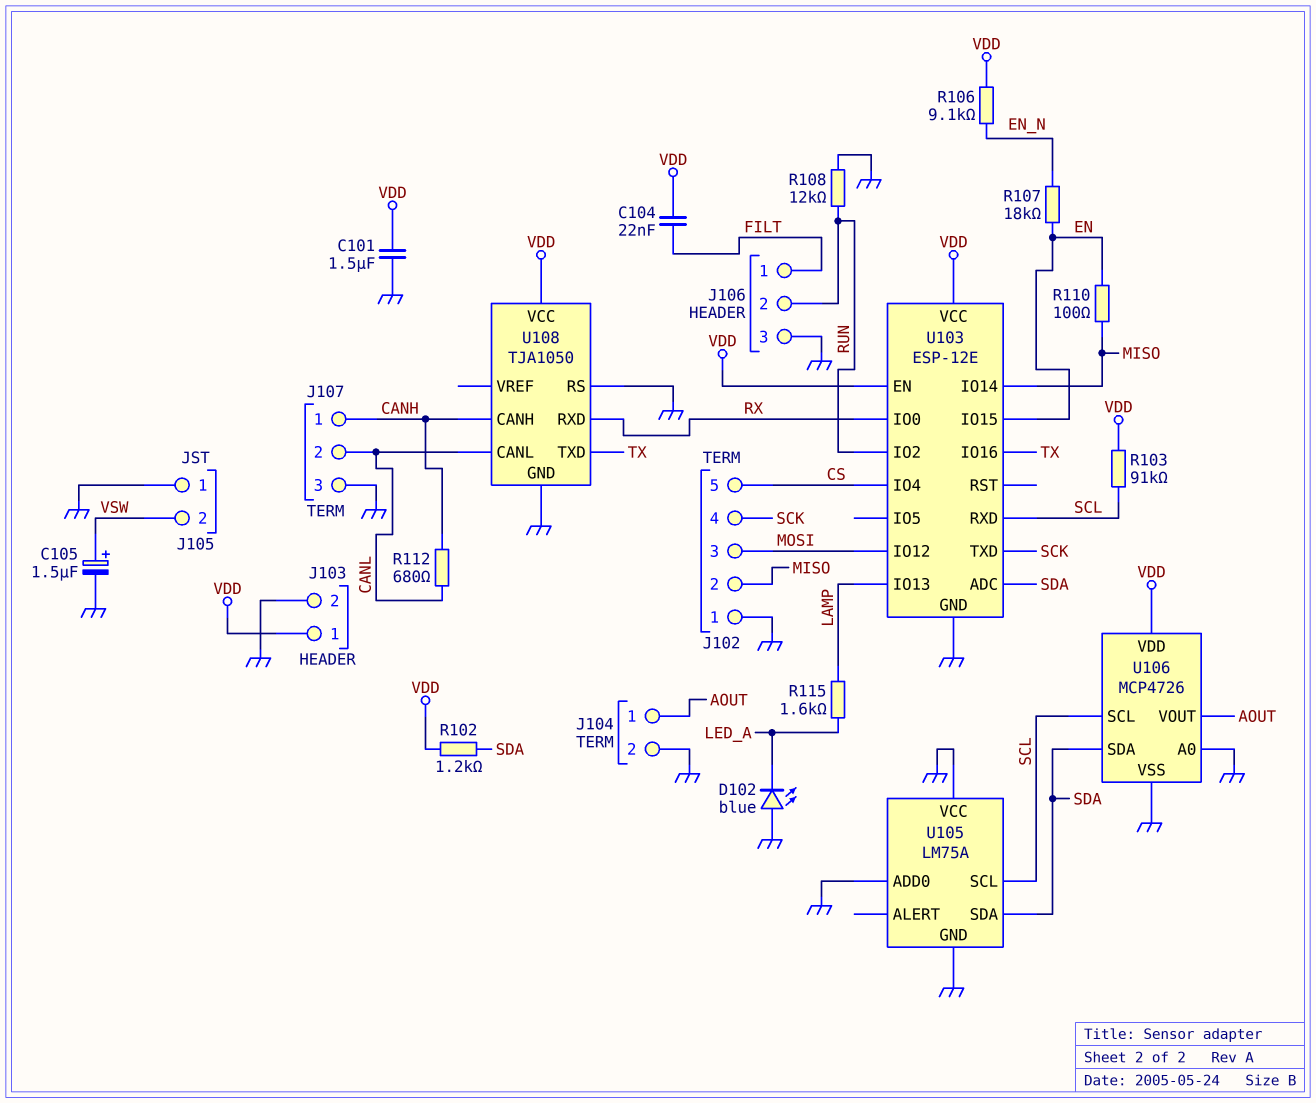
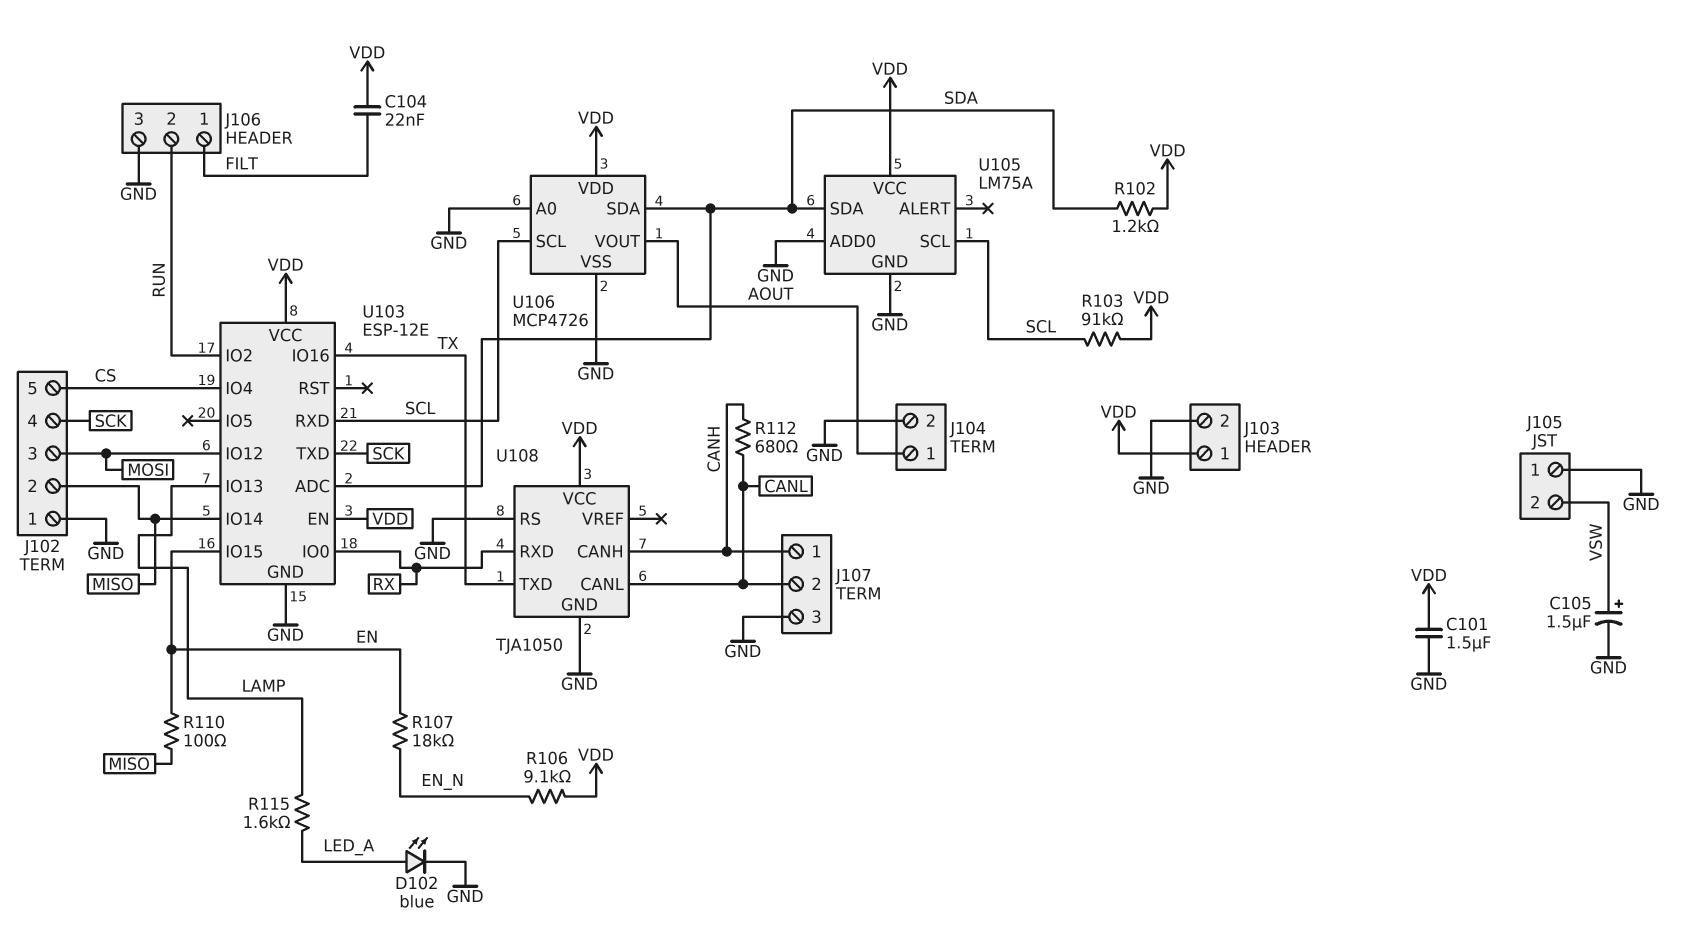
D102: LED blue (A GND, K LED_A) -> LED blue (A LED_A, K GND)
R108: 12k (GND, RUN) -> none
U105 pin VCC: GND -> VDD

